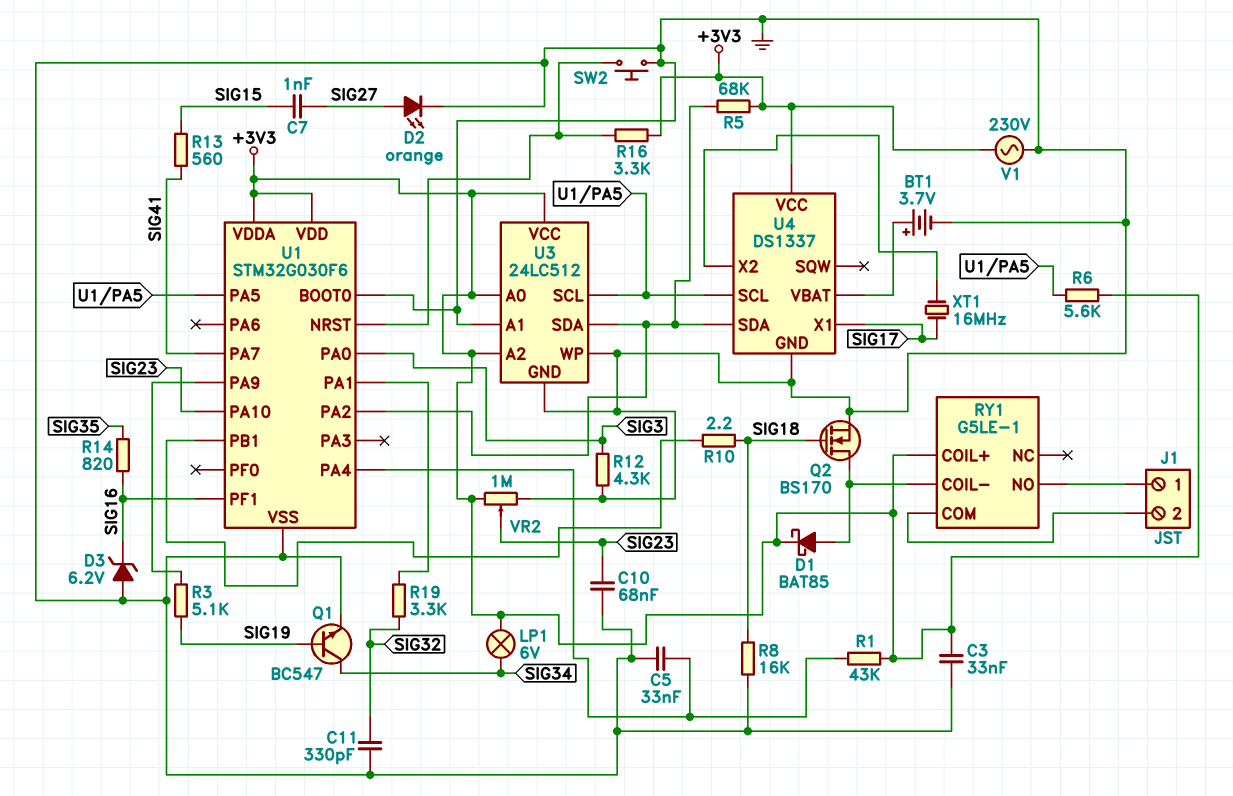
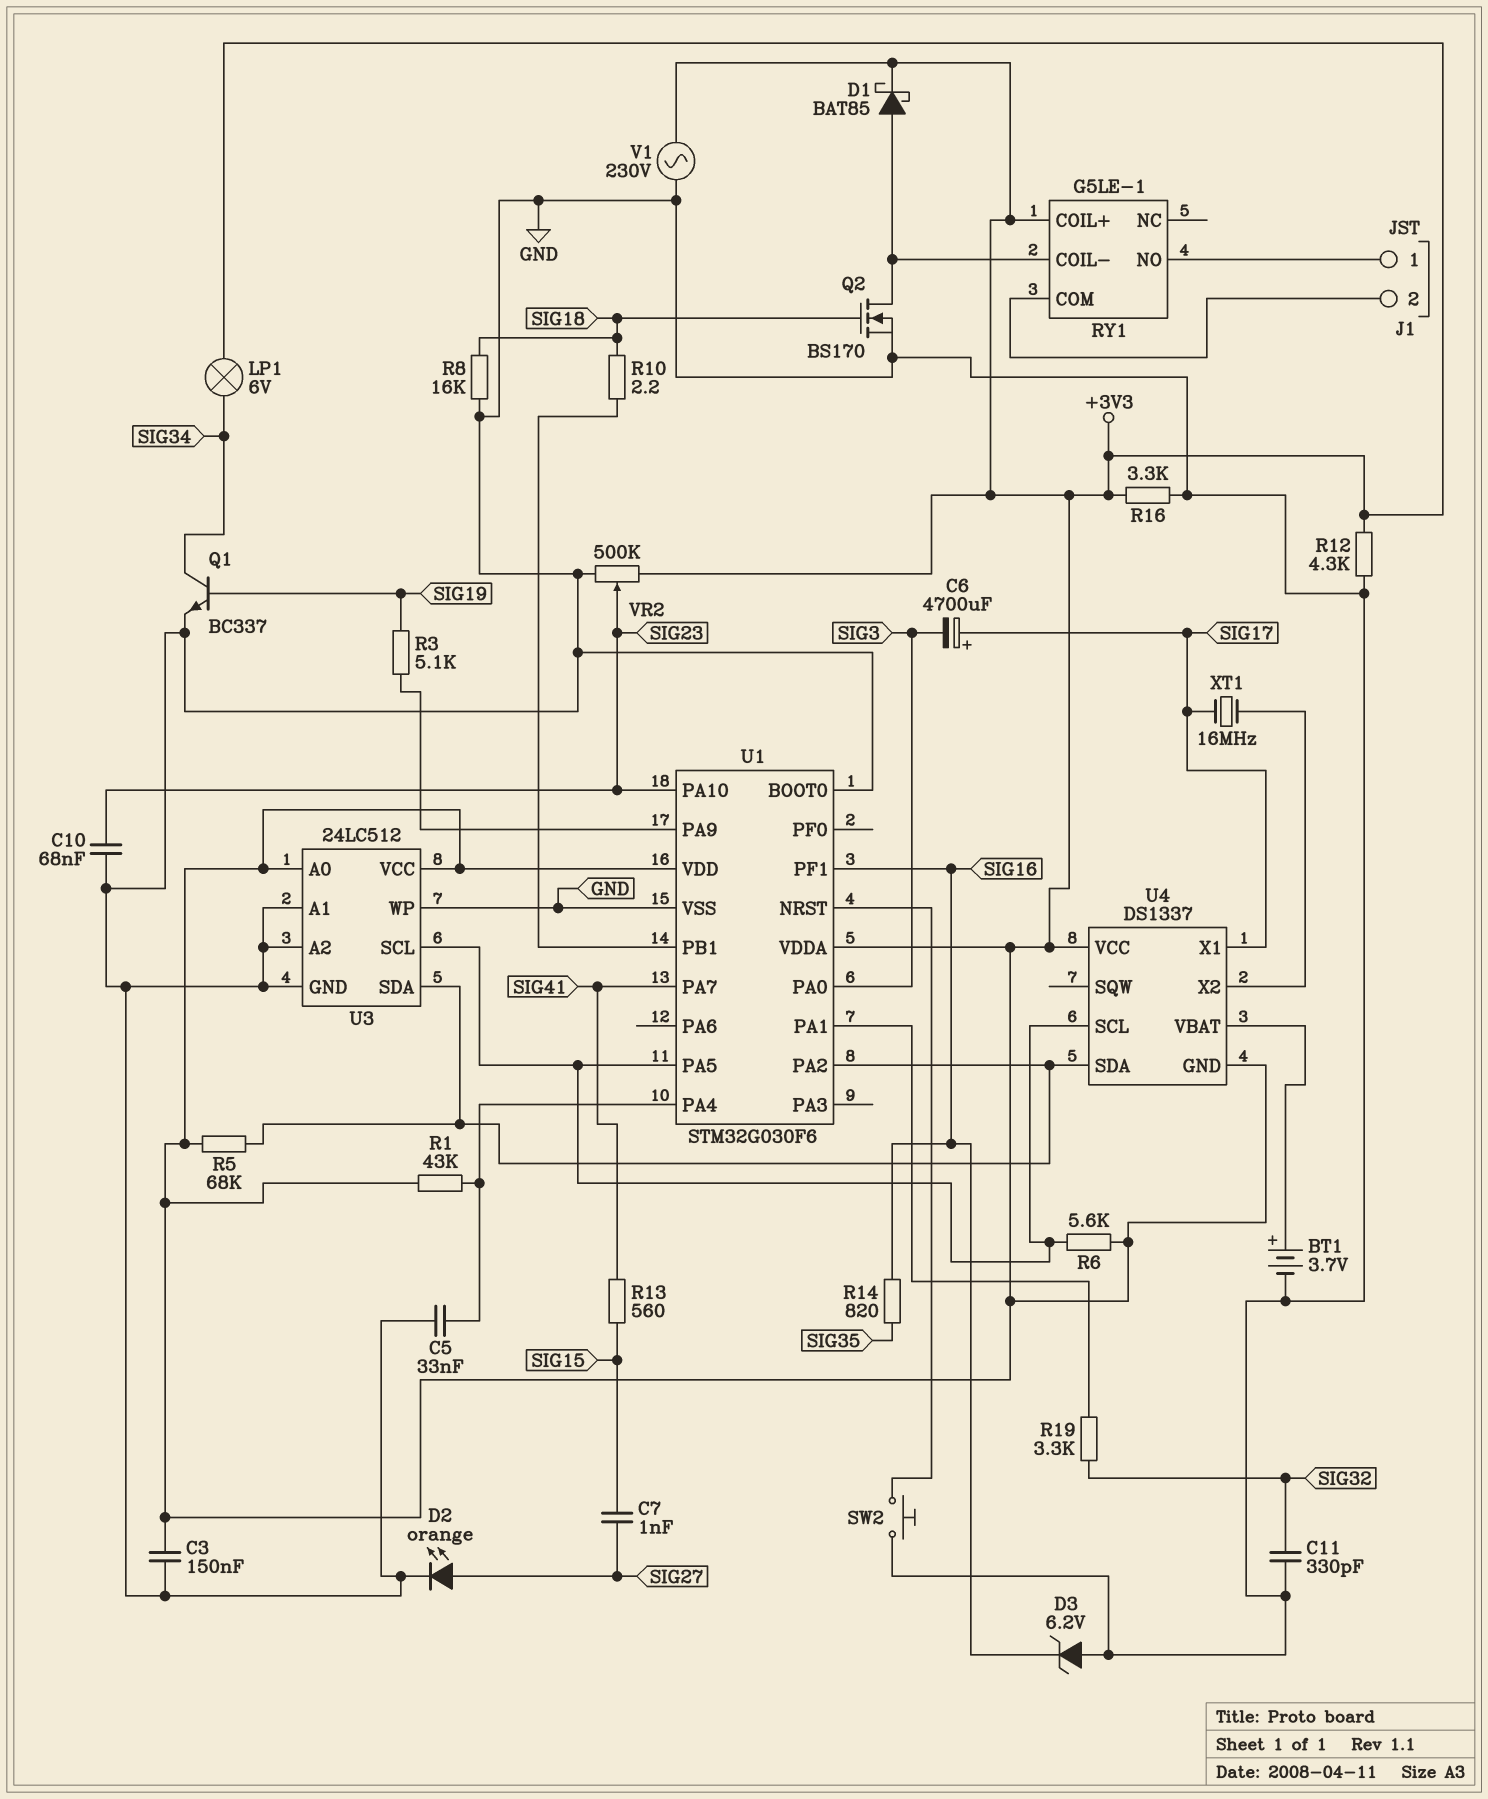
C3: 33nF (+3V3, GND) -> 150nF (+3V3, GND)
C6: none -> 4700uF (plus SIG17, minus SIG3)
Q1: NPN BC547 (B SIG19, C SIG34, E GND) -> NPN BC337 (B SIG19, C SIG34, E GND)
R12: 4.3k (GND, SIG3) -> 4.3k (+3V3, GND)
R16: 3.3k (+3V3, U1/NRST) -> 3.3k (+3V3, GND)
U3 pin A2: +3V3 -> GND
U4 pin GND: GND -> +3V3
VR2: 1M (+3V3, GND, wiper SIG23) -> 500k (+3V3, GND, wiper SIG23)

